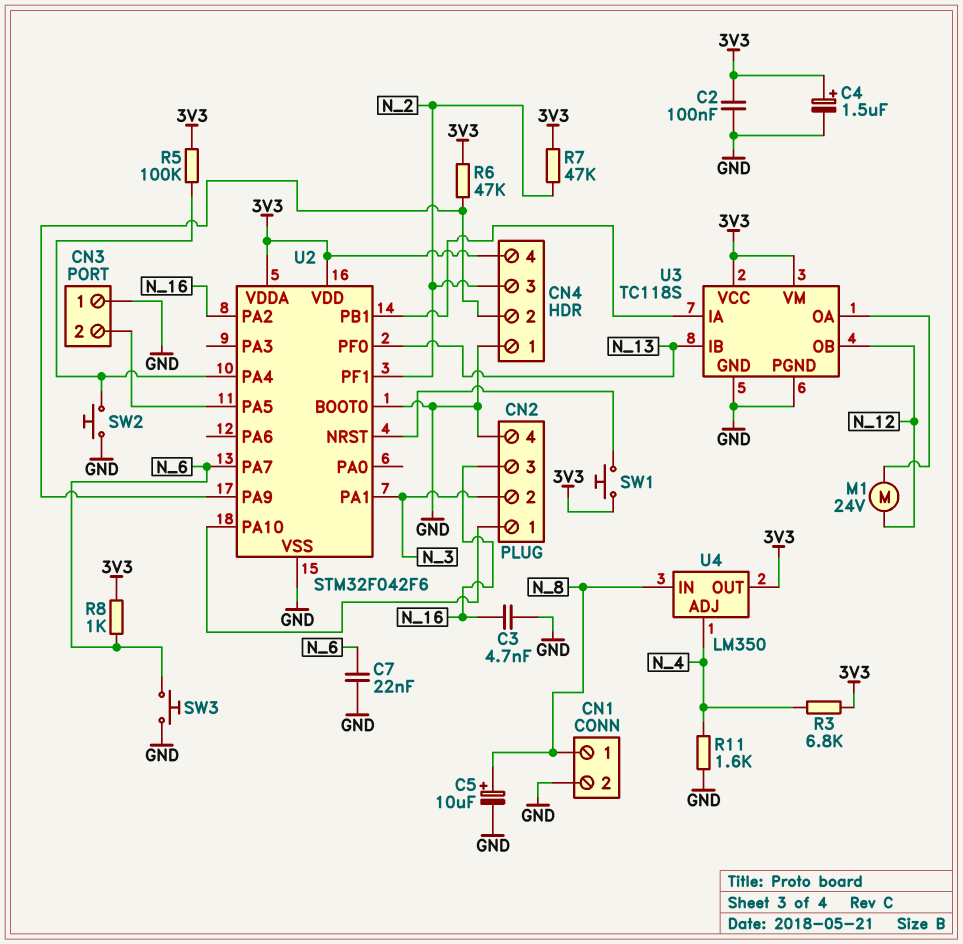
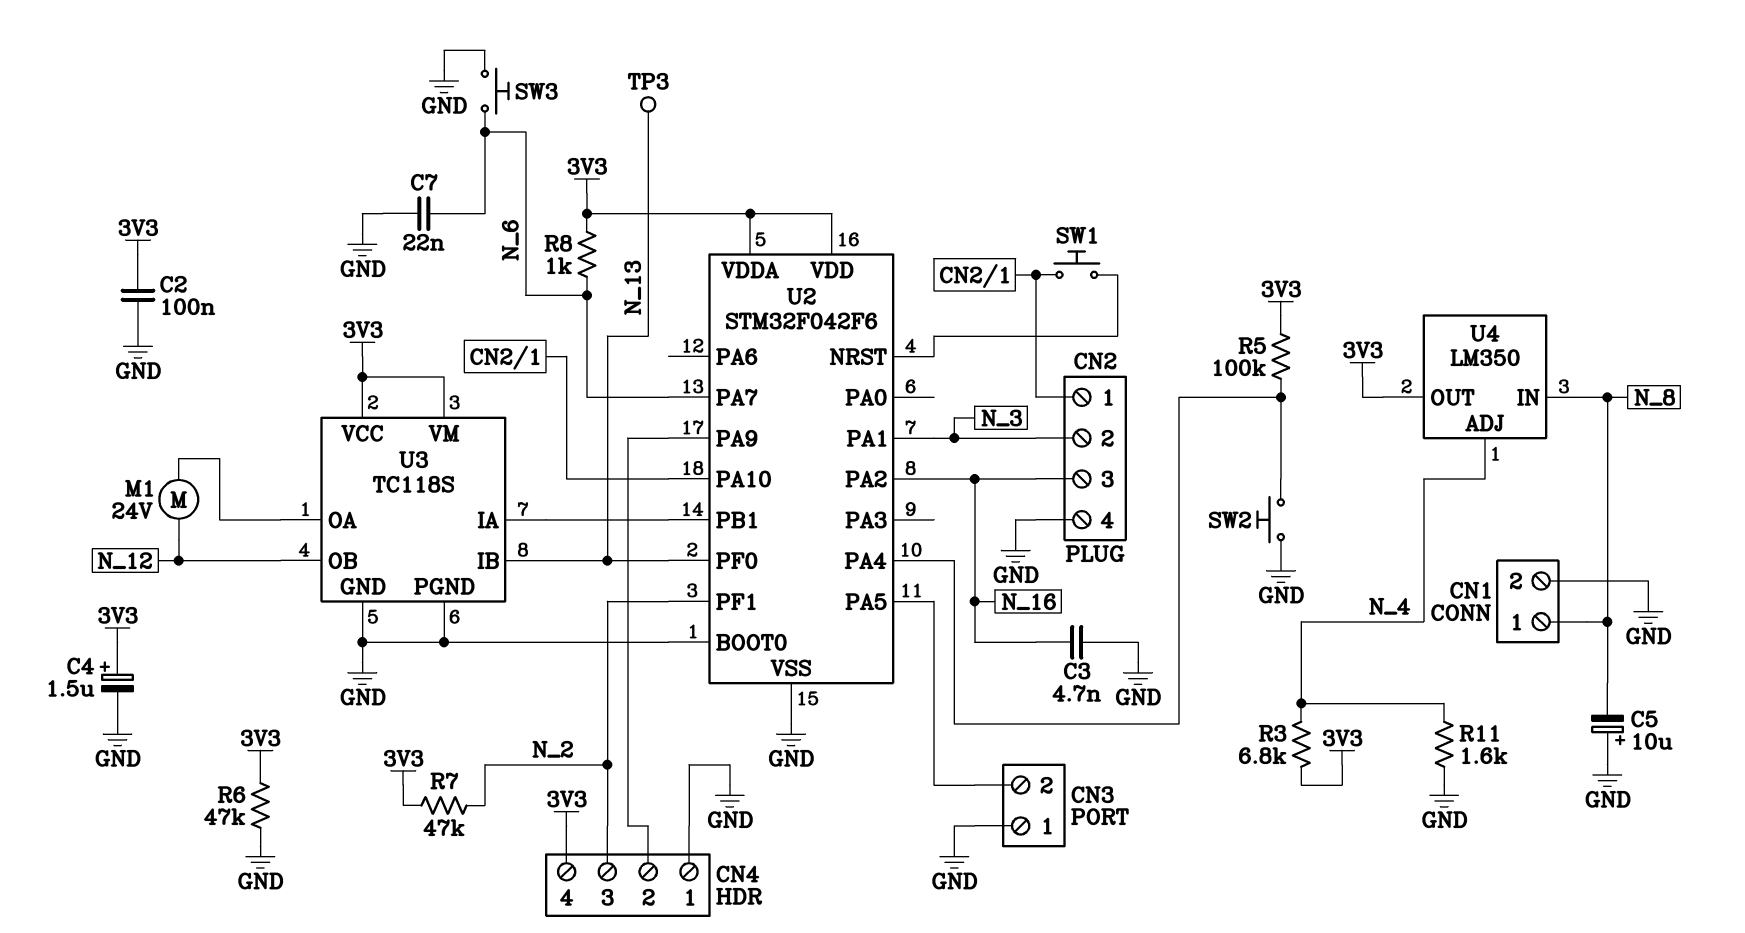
C5: 10uF (plus N_8, minus GND) -> 10uF (plus GND, minus N_8)
R6: 47k (3V3, CN4/2) -> 47k (3V3, GND)
SW1: button (3V3, U2/NRST) -> button (CN2/1, U2/NRST)
TP3: none -> test point (N_13)

